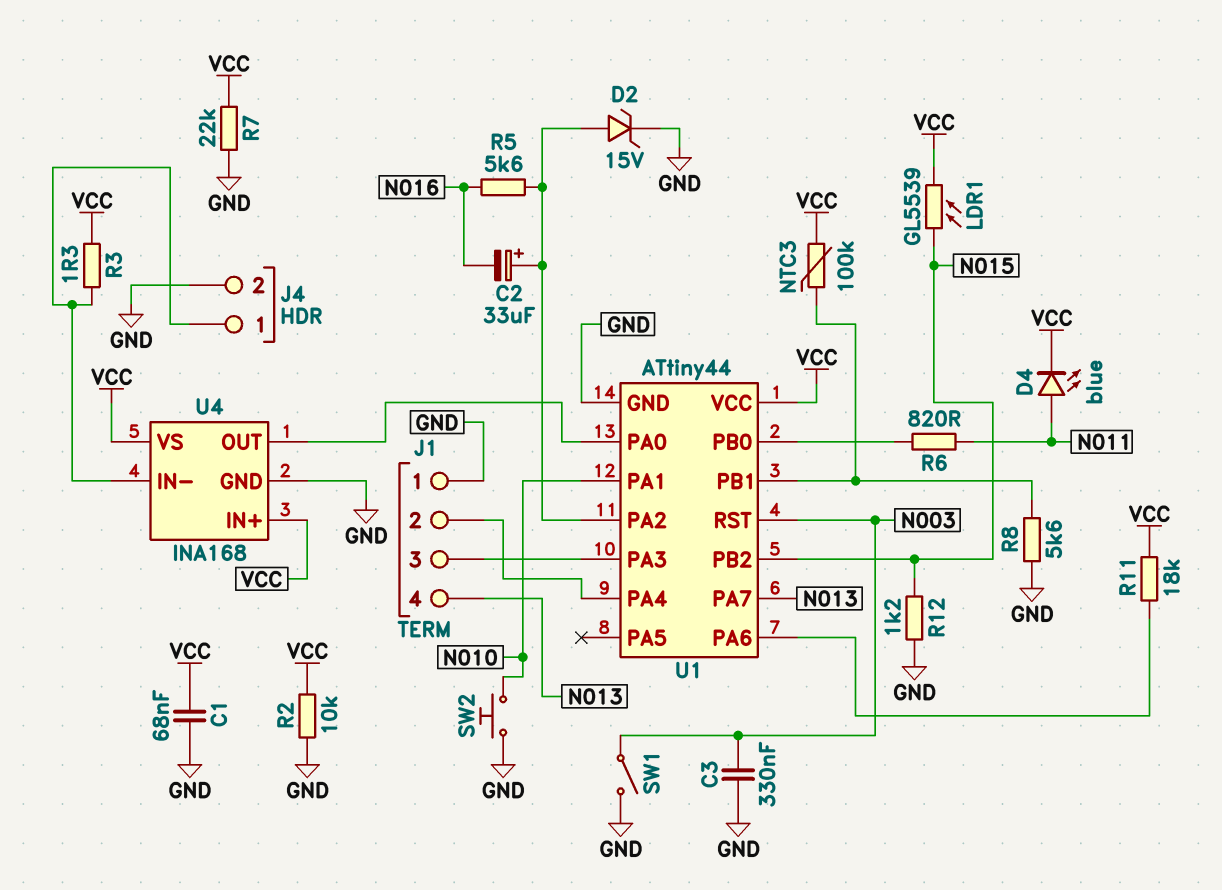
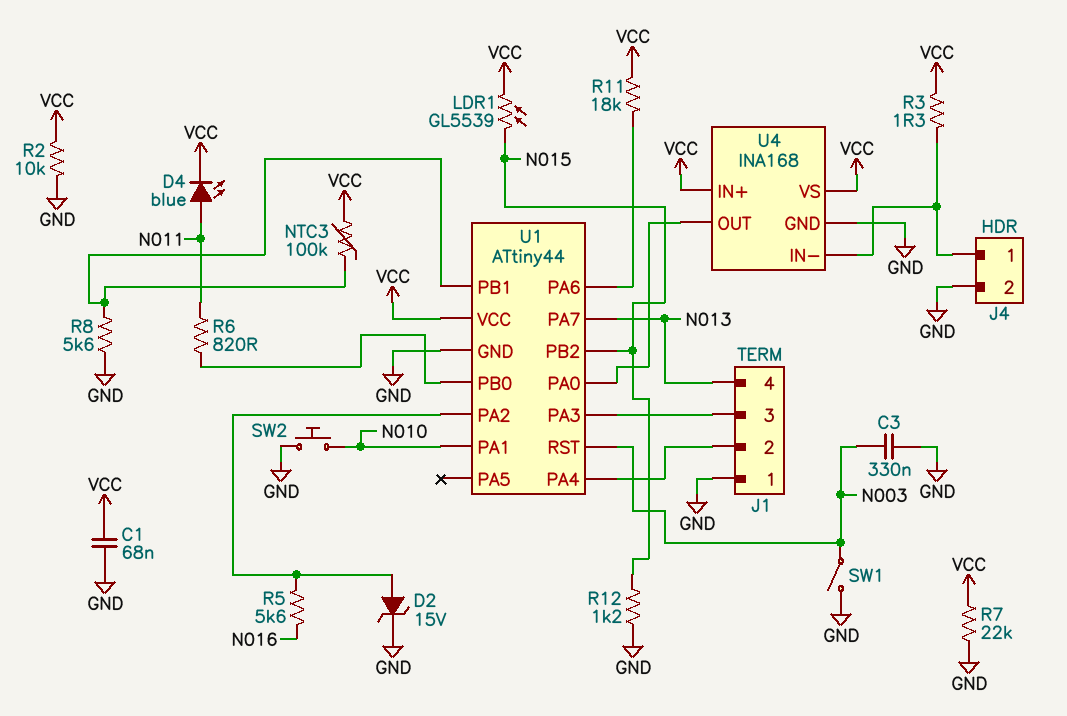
C2: 33uF (plus U1/PA2, minus N016) -> none

